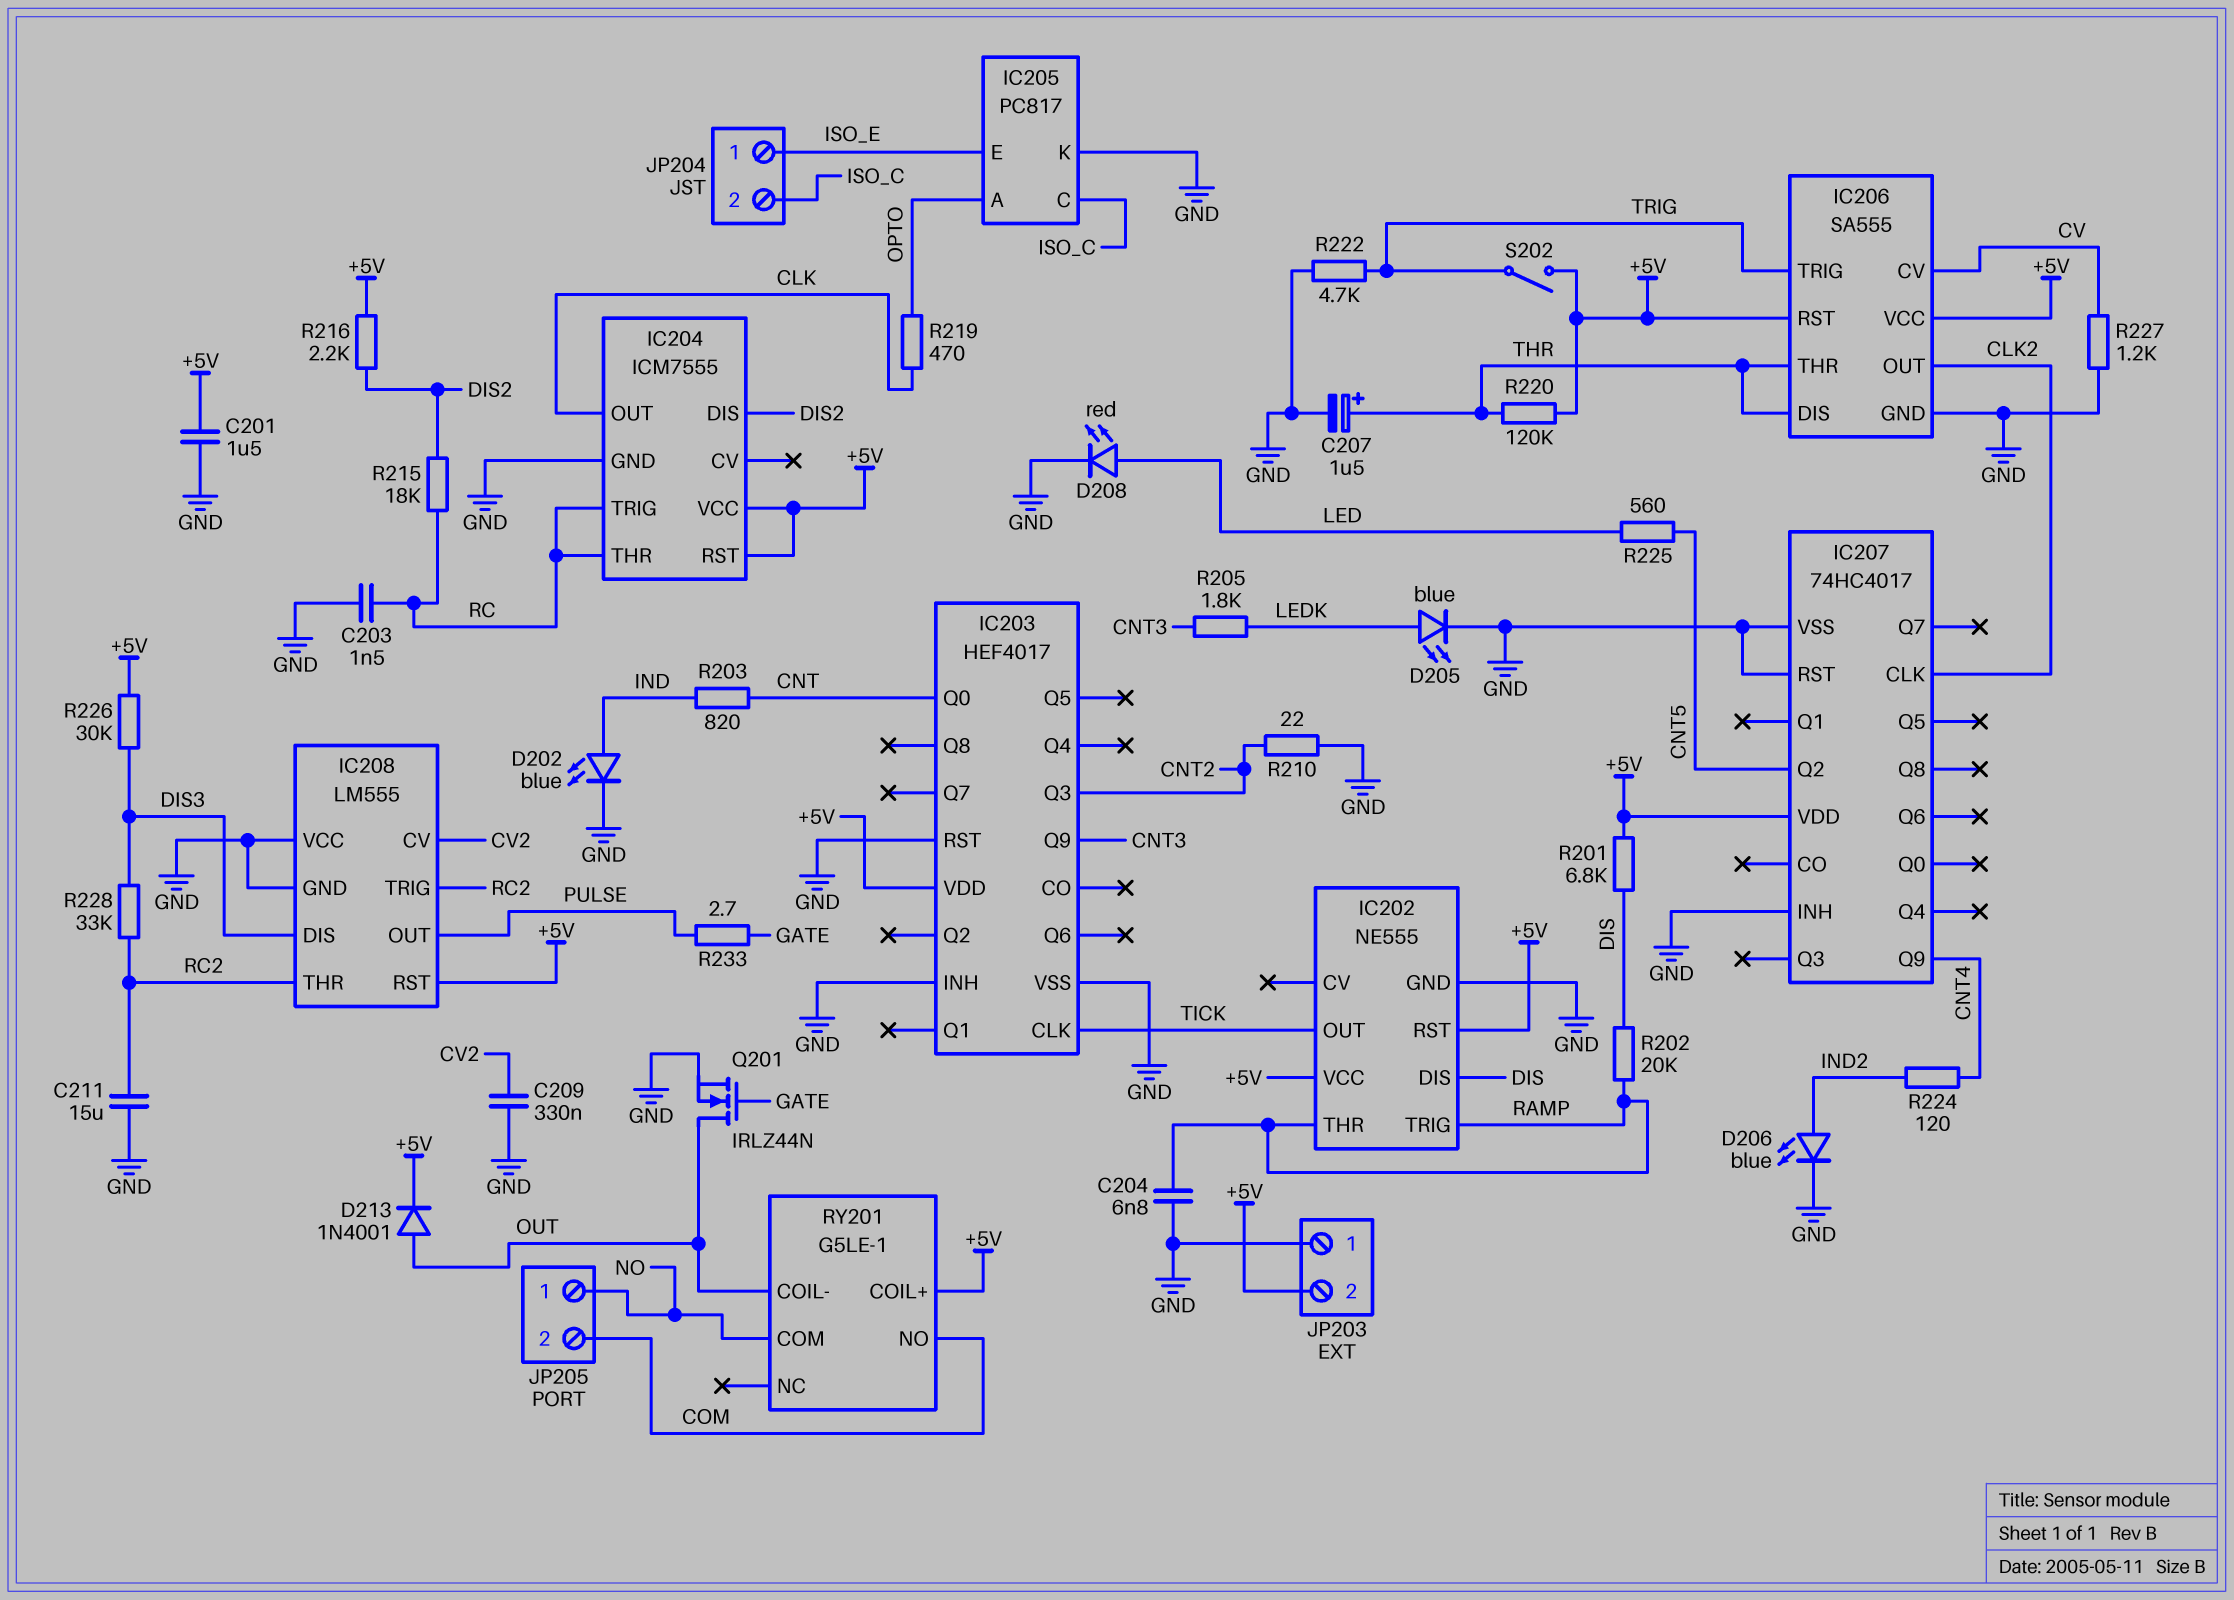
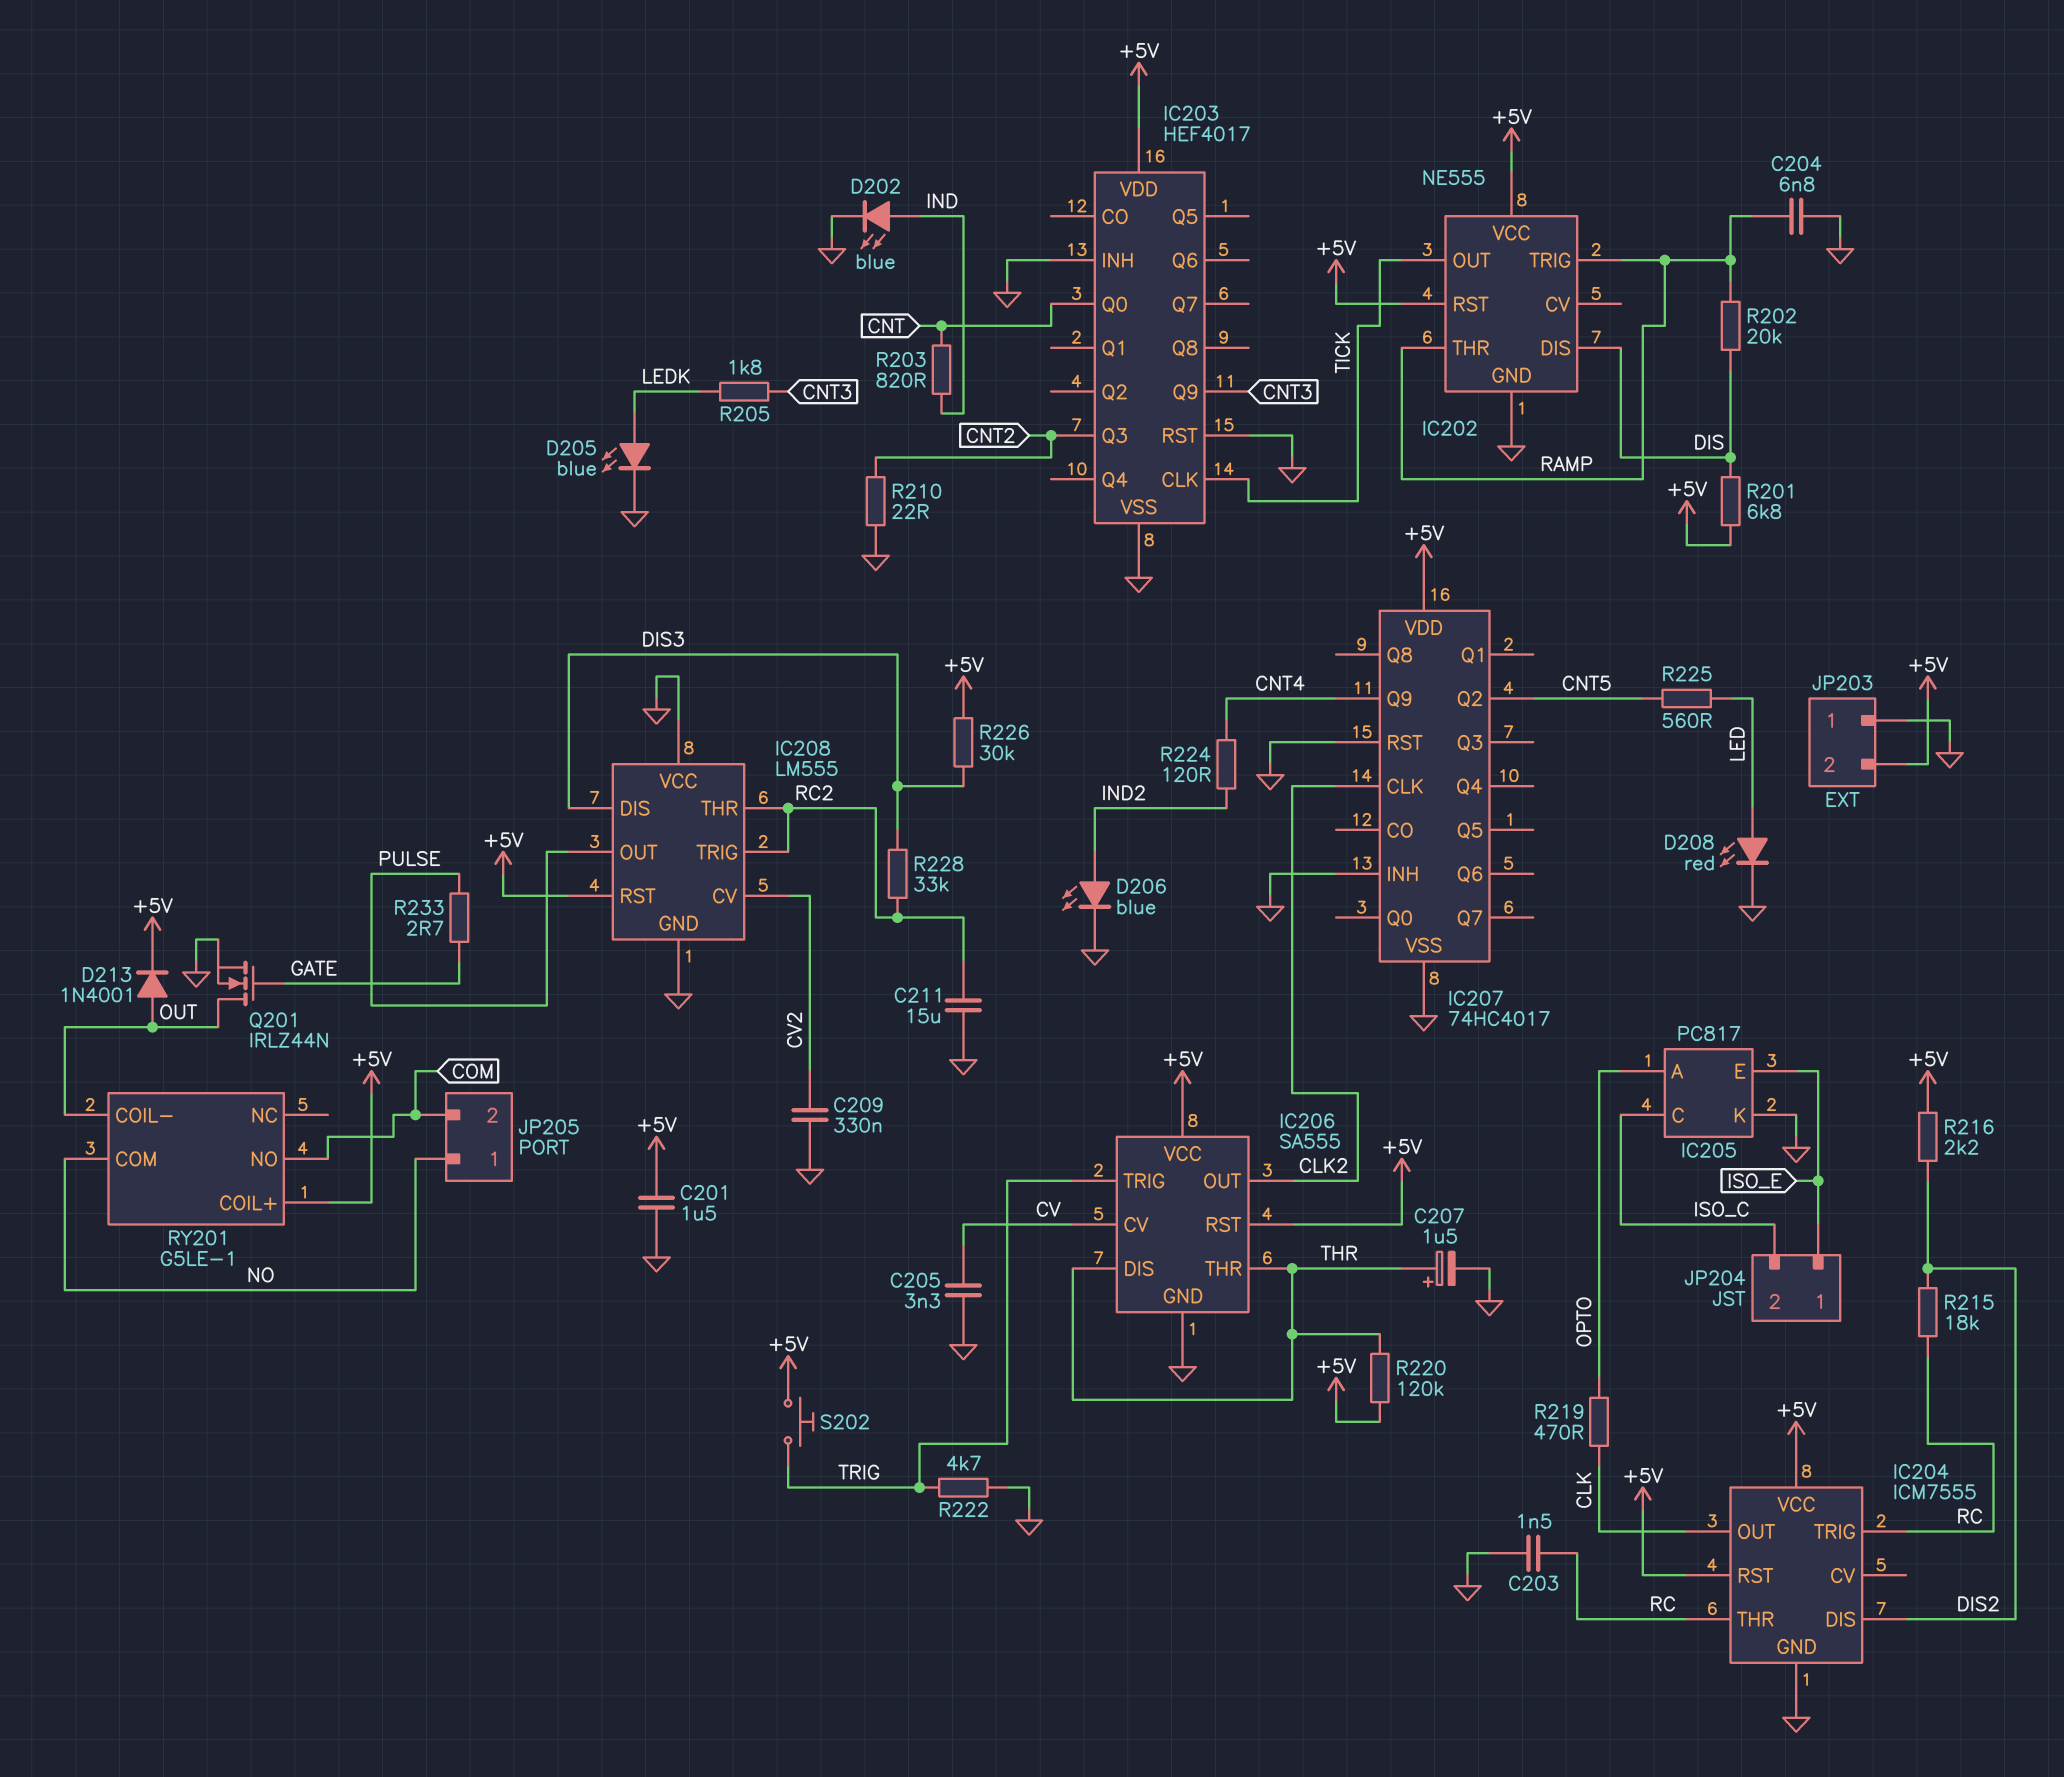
C205: none -> 3.3nF (CV, GND)
R227: 1.2k (CV, GND) -> none
S202: switch (+5V, TRIG) -> button (+5V, TRIG)

